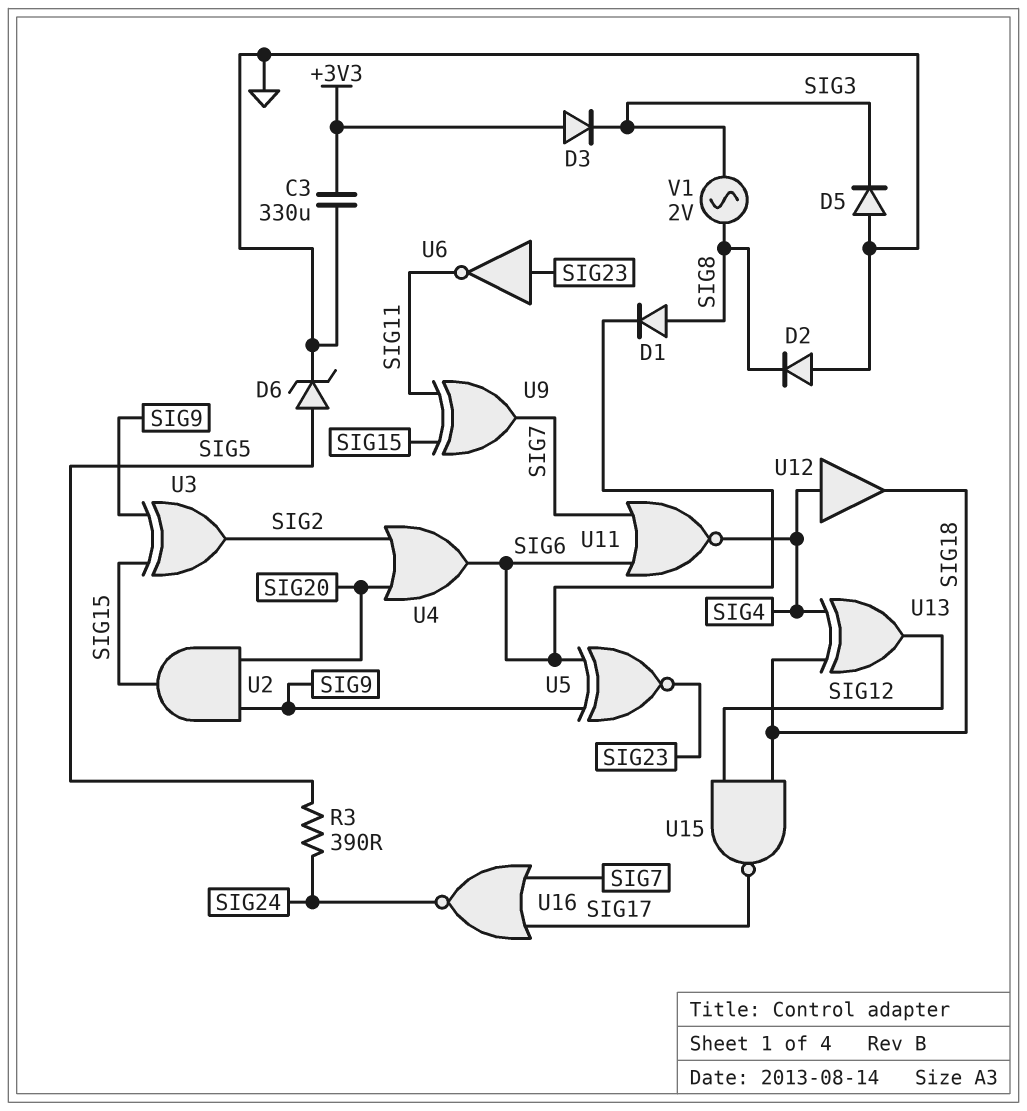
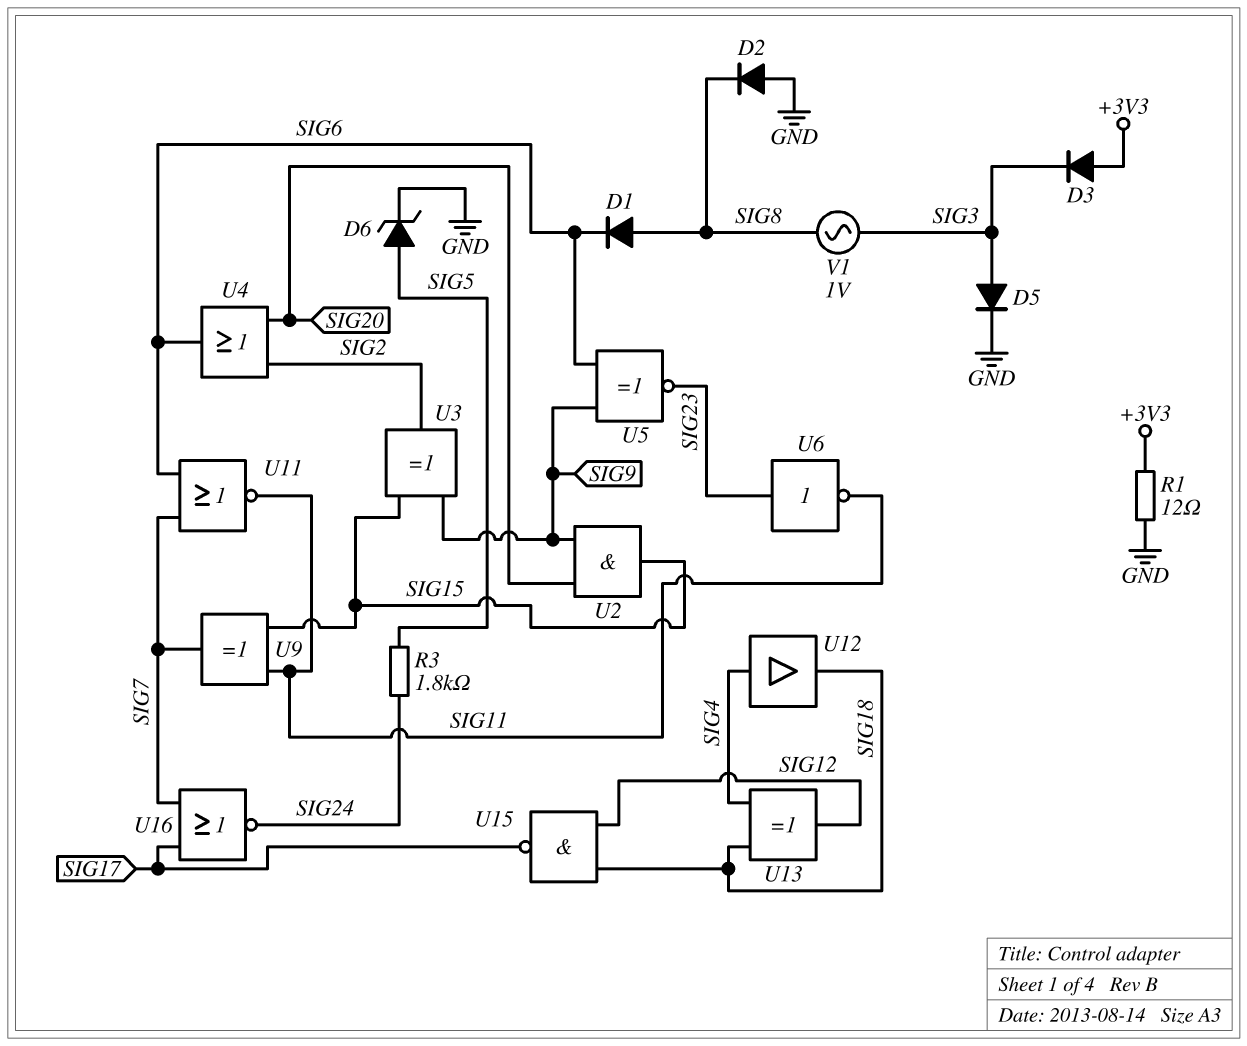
C3: 330uF (+3V3, GND) -> none
D5: diode (A GND, K SIG3) -> diode (A SIG3, K GND)
R1: none -> 12 (+3V3, GND)
R3: 390 (SIG5, SIG24) -> 1.8k (SIG5, SIG24)
U11: NOR (in SIG6, in SIG7, out SIG4) -> NOR (in SIG6, in SIG7, out SIG11)
V1: AC 2V (SIG3, SIG8) -> AC 1V (SIG3, SIG8)

